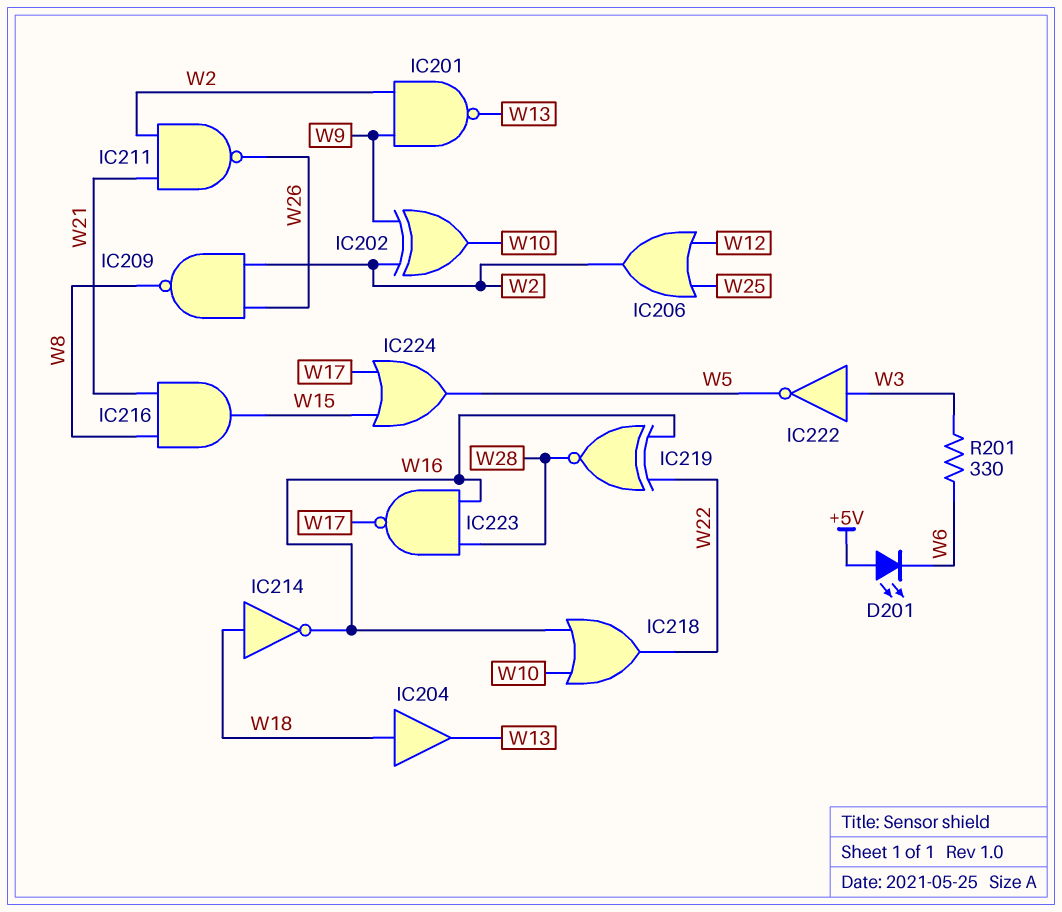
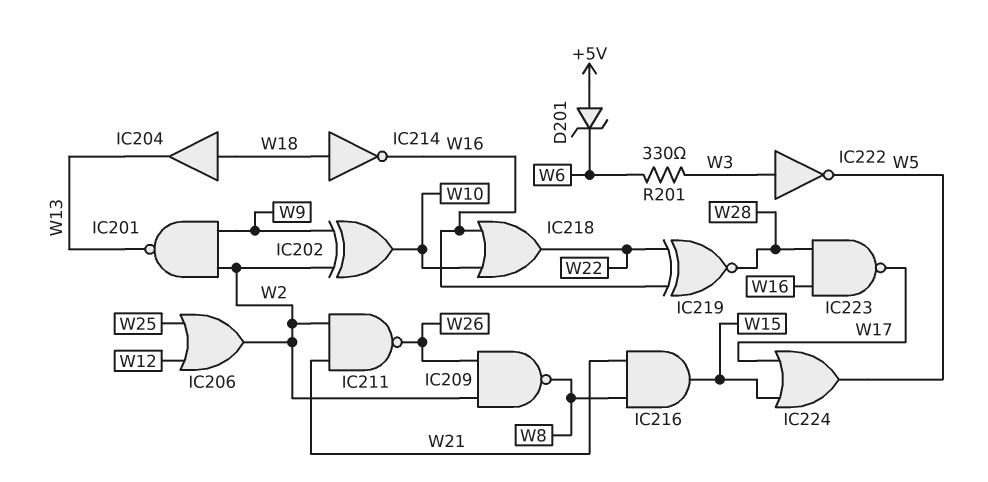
D201: LED (A +5V, K W6) -> zener (A +5V, K W6)

